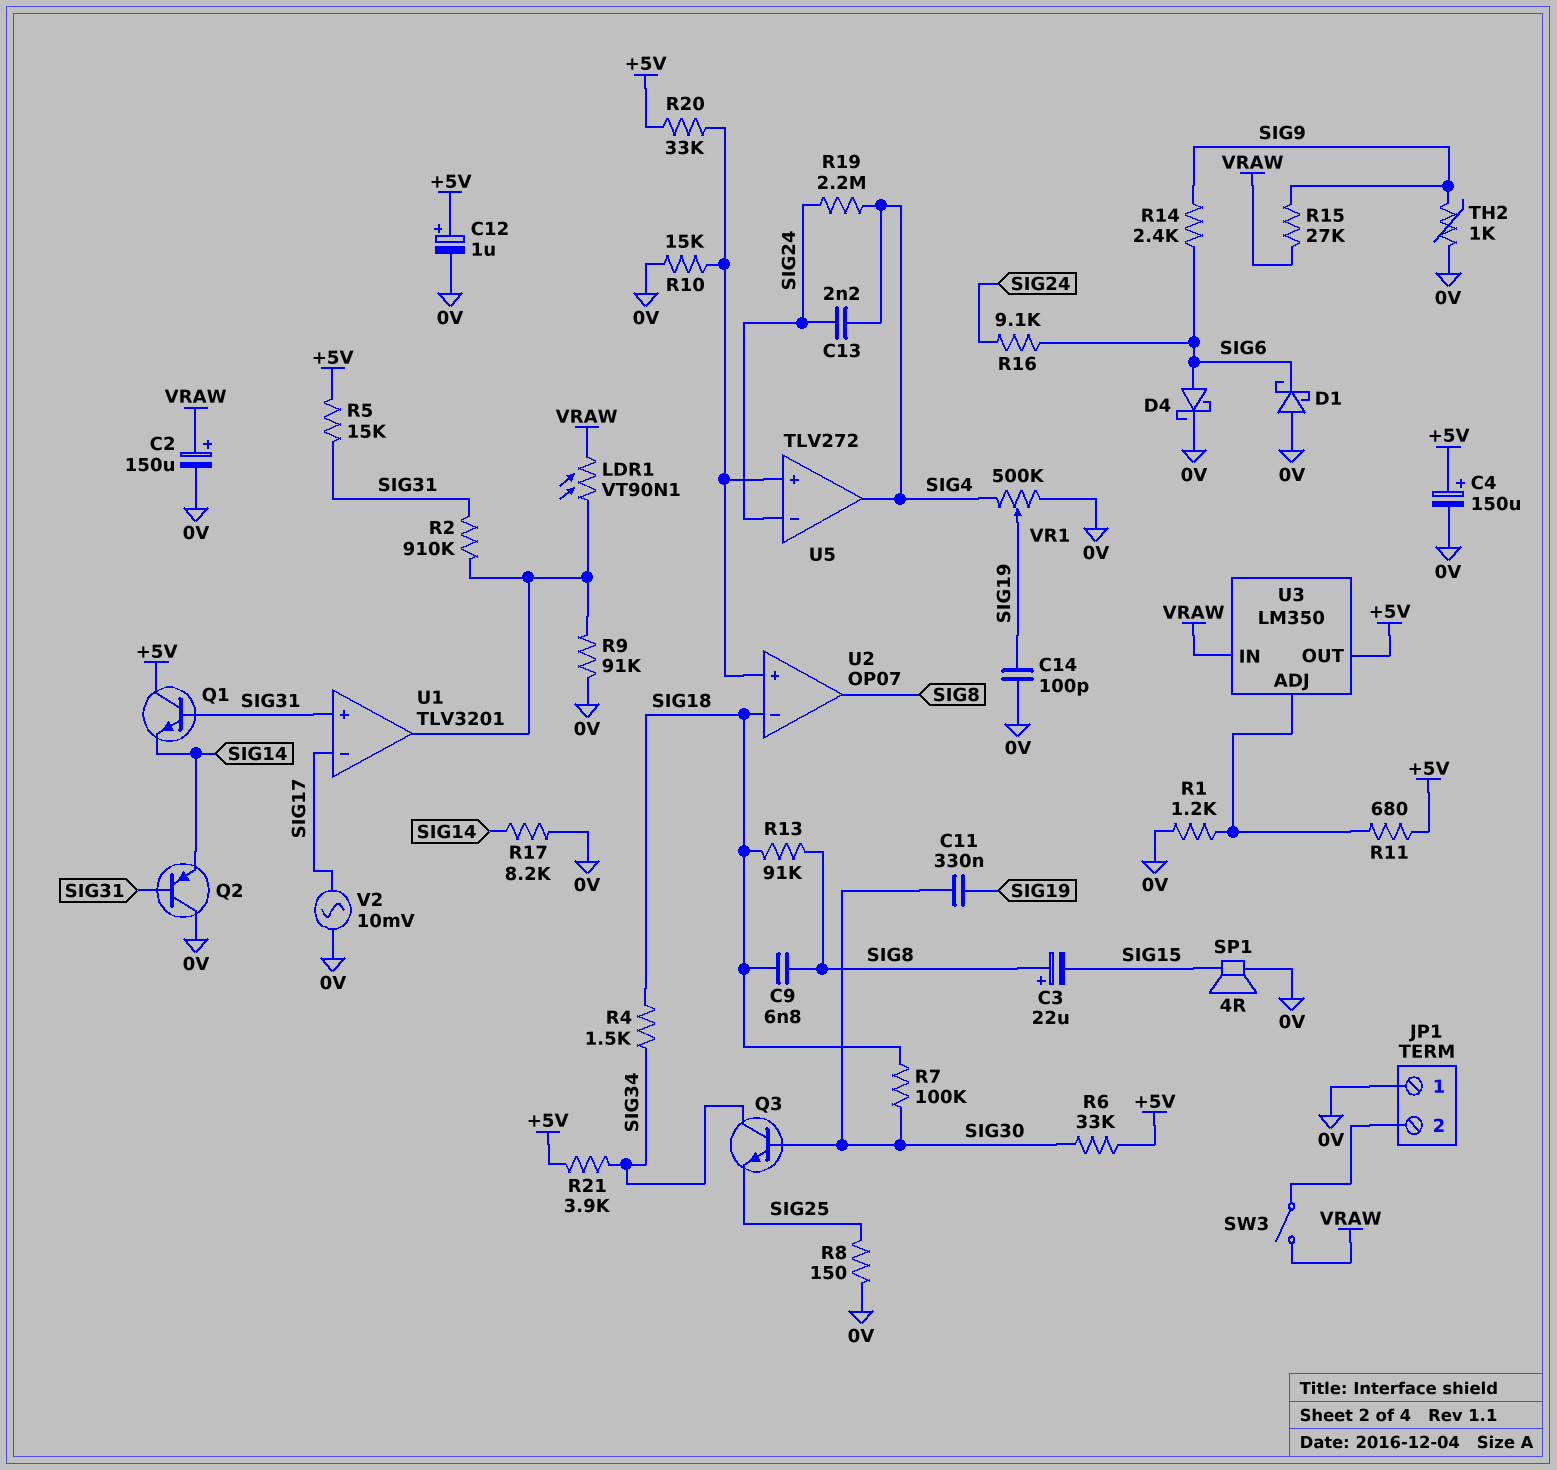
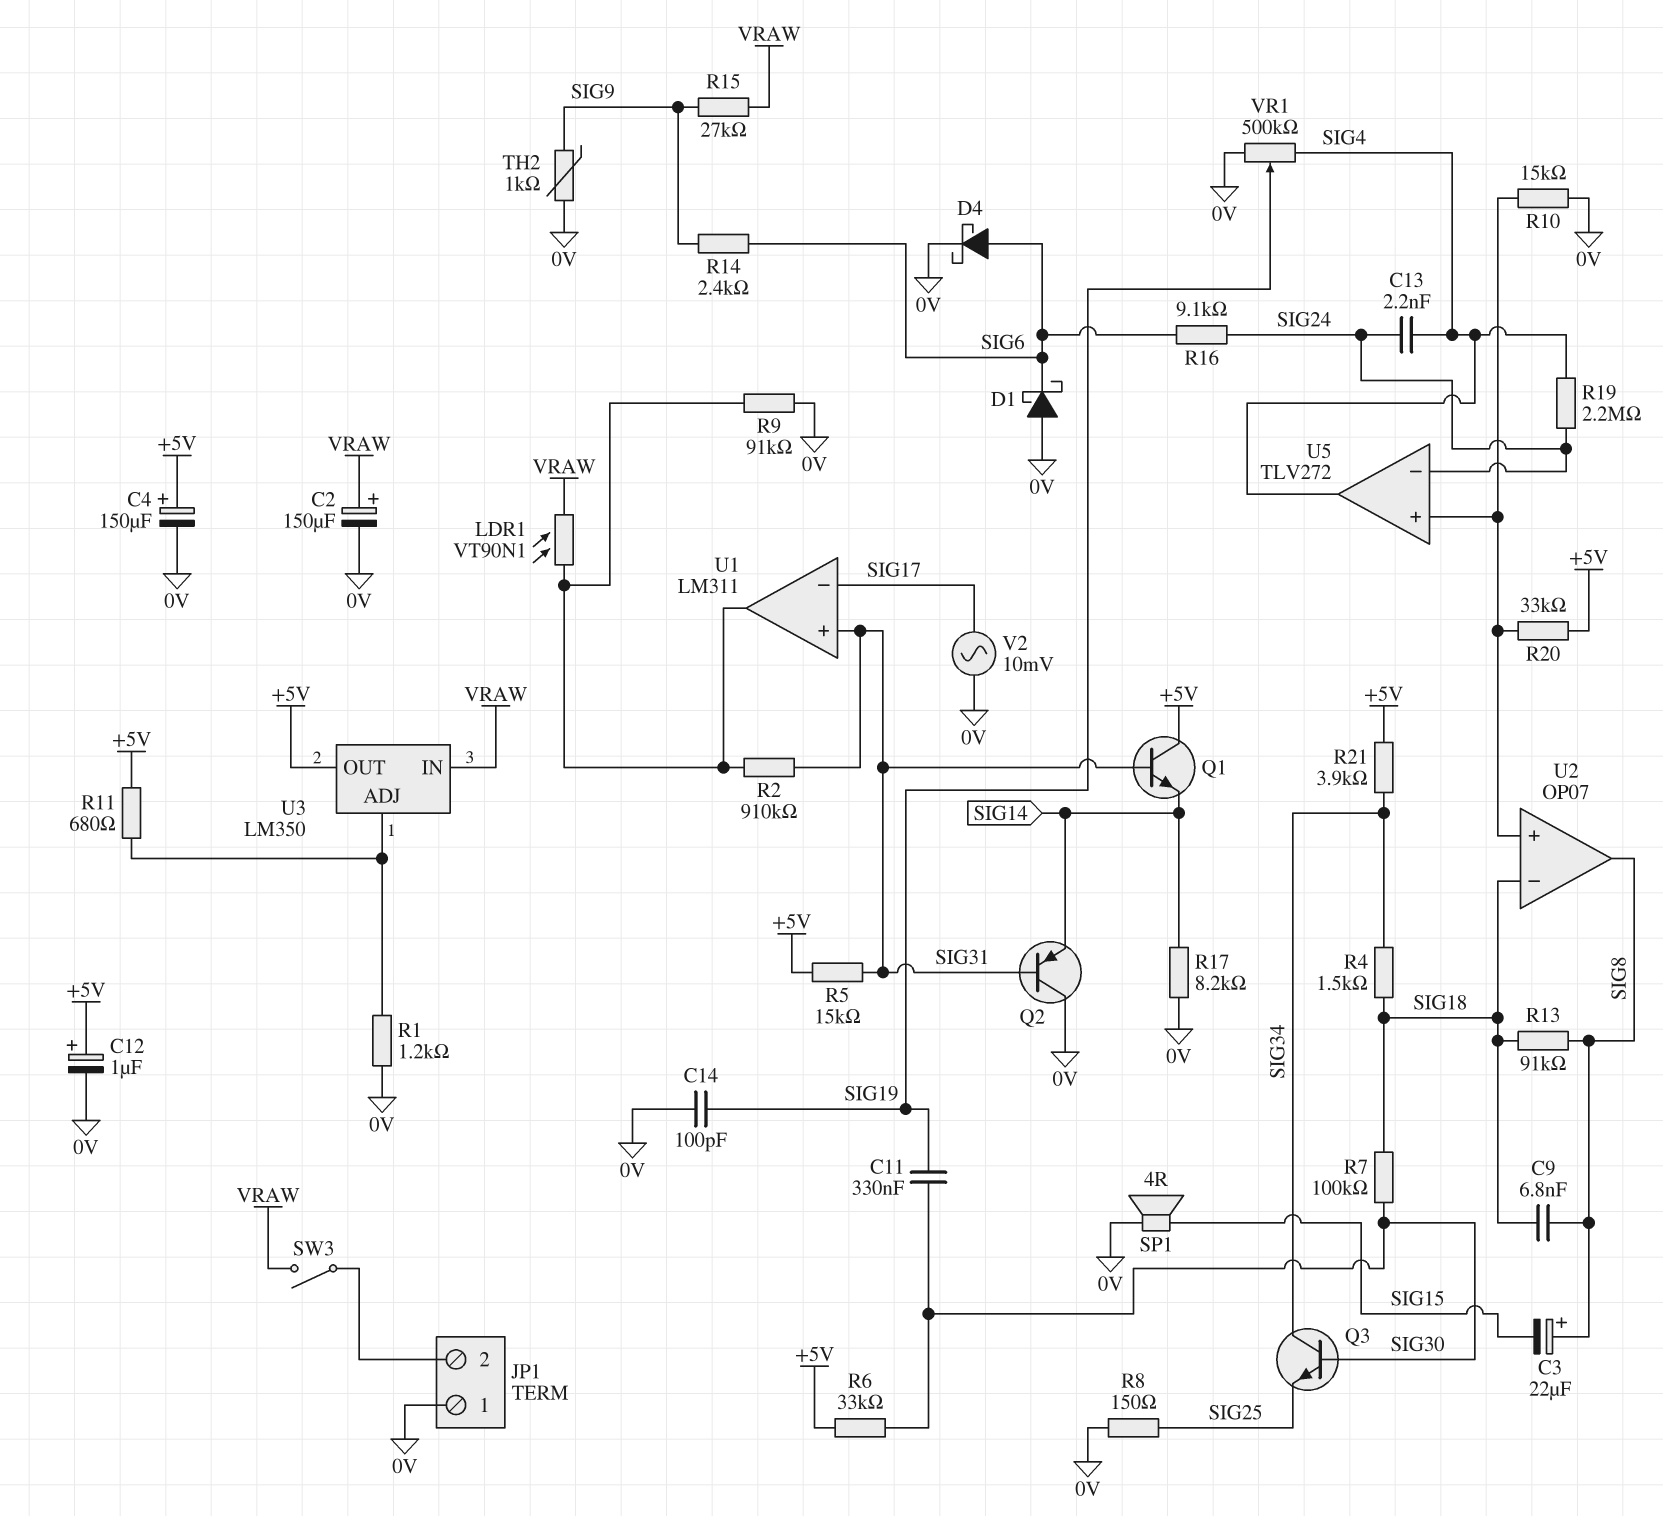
U1: TLV3201 -> LM311

